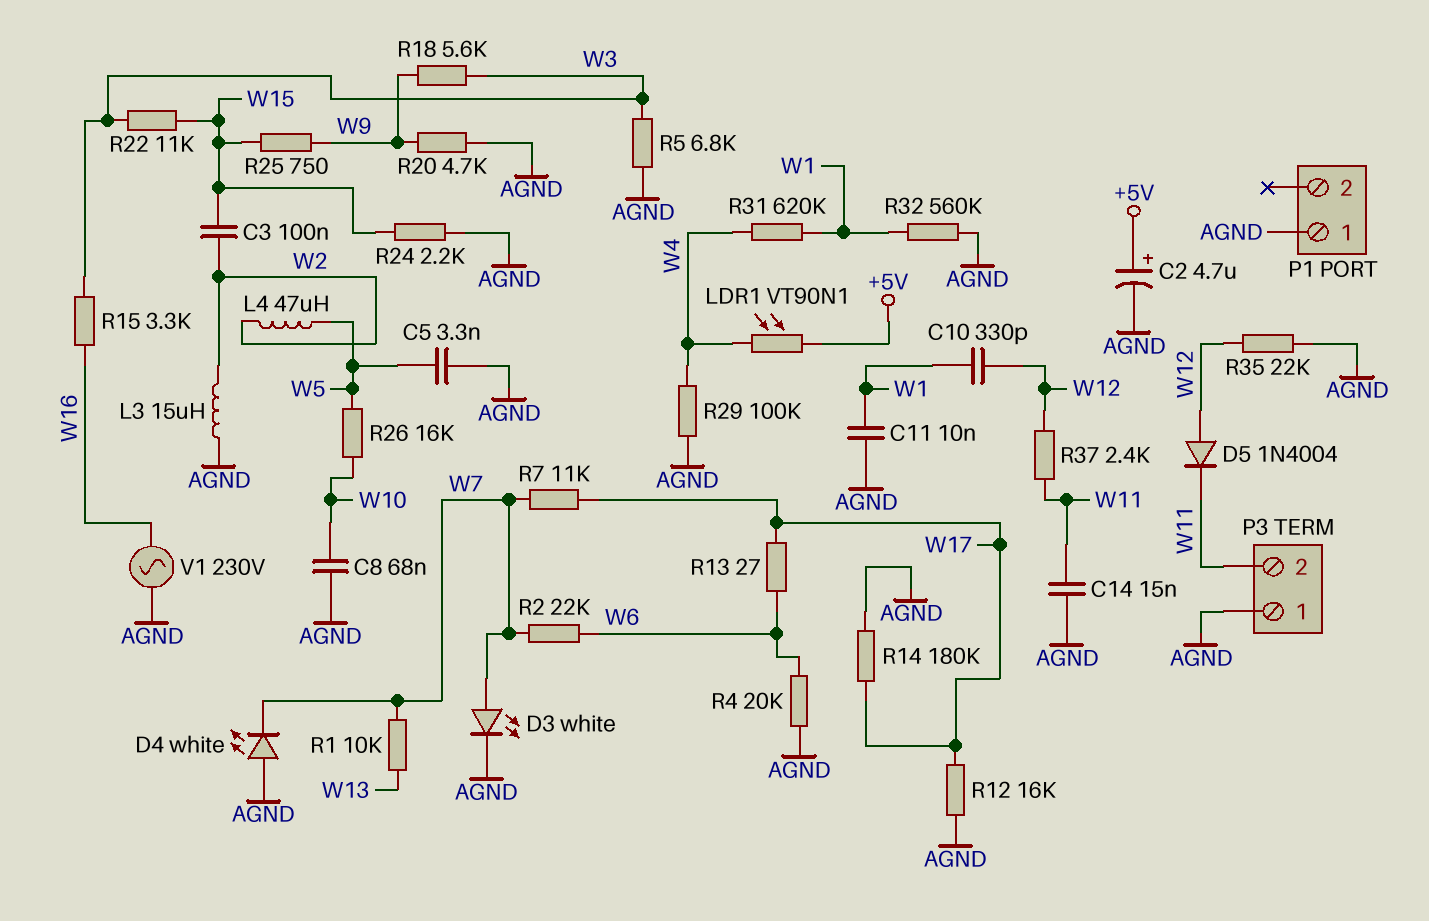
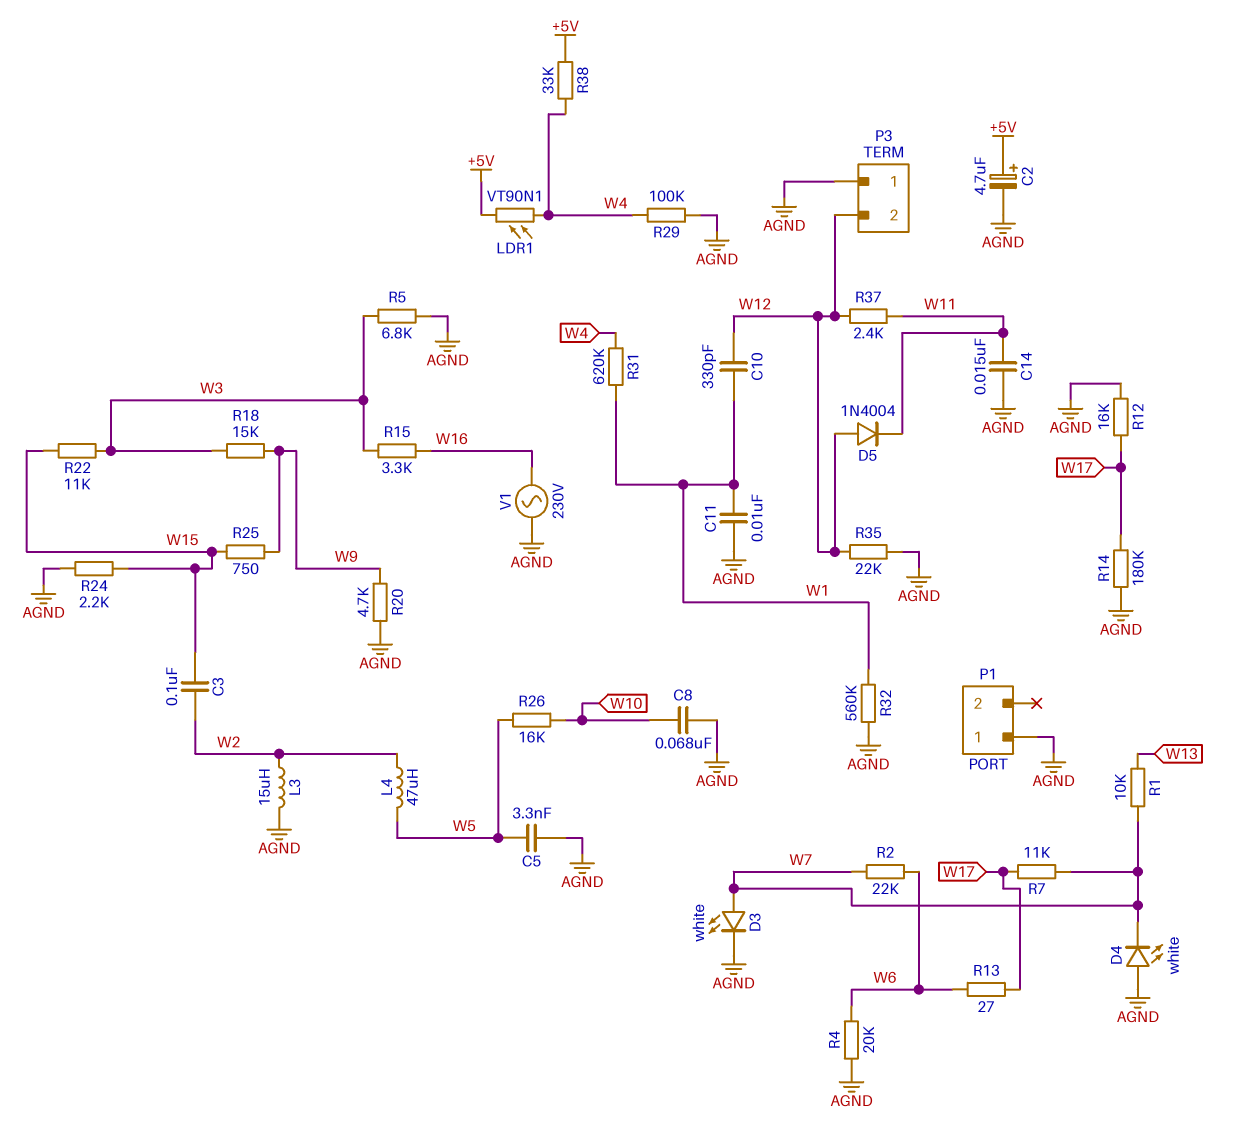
P3 pin 2: W11 -> W12
R18: 5.6k (W3, W9) -> 15k (W3, W9)
R38: none -> 33k (+5V, W4)

